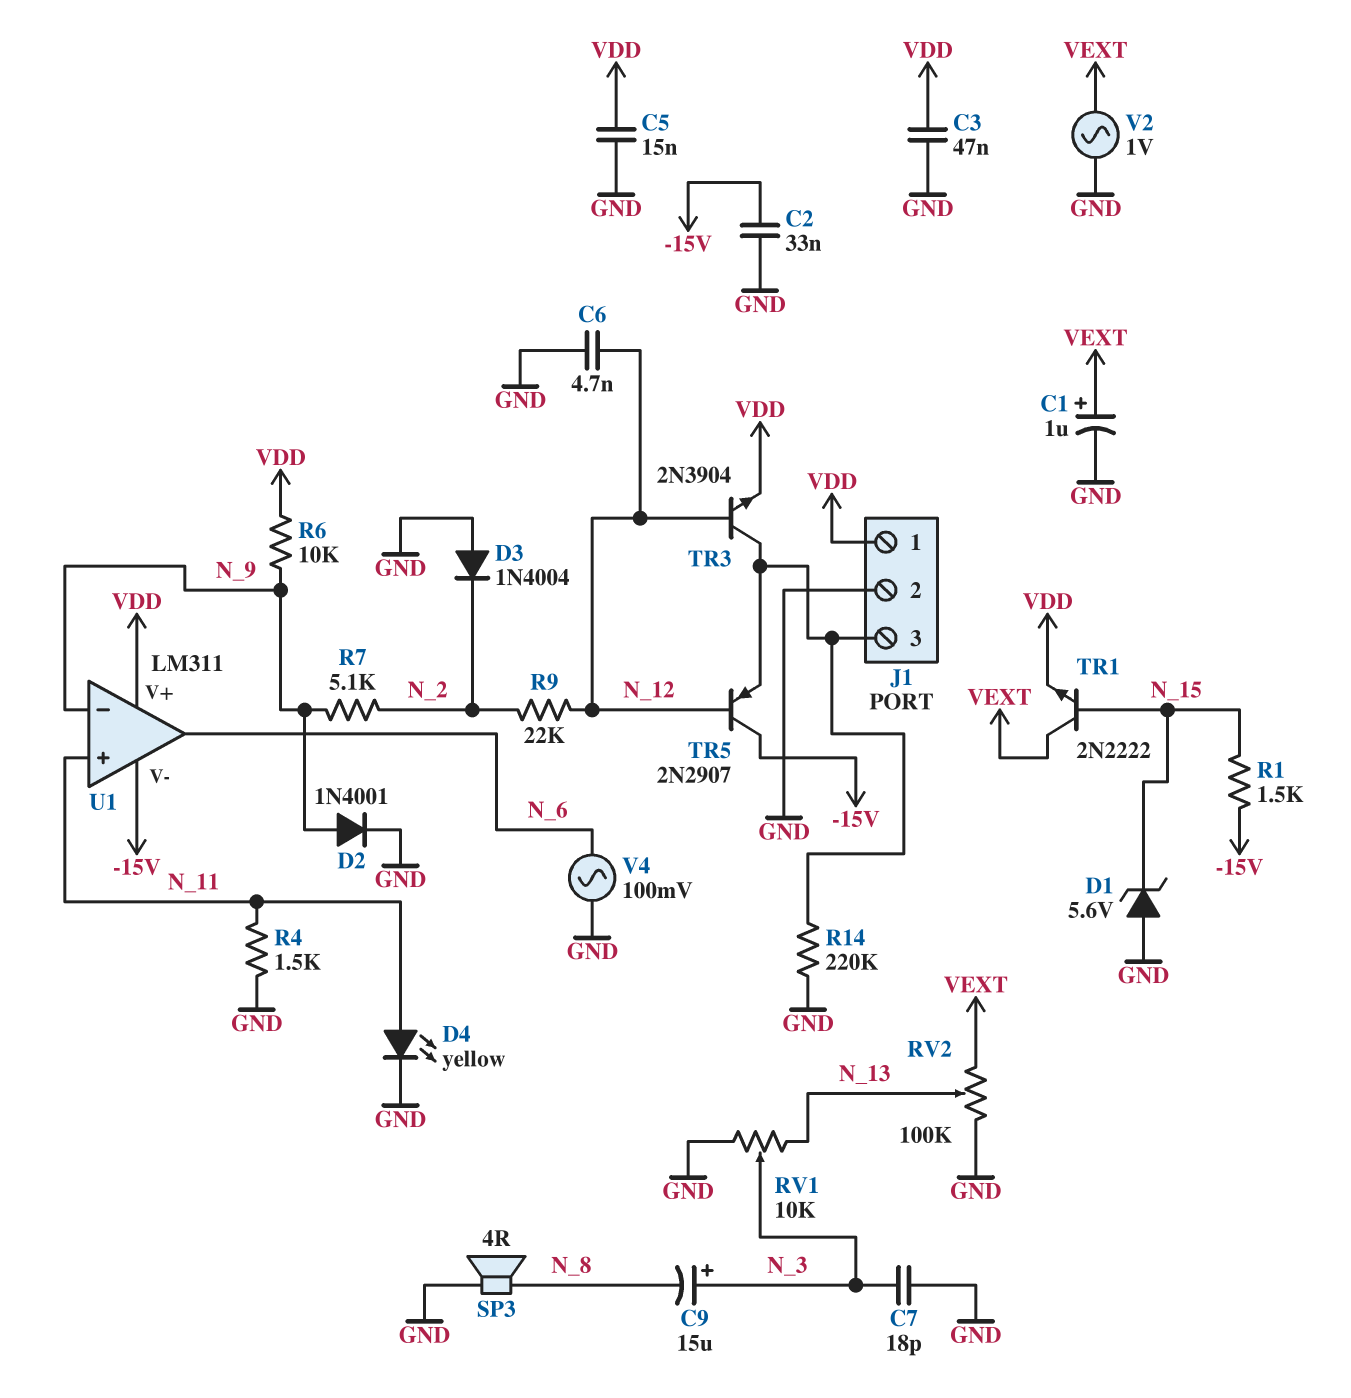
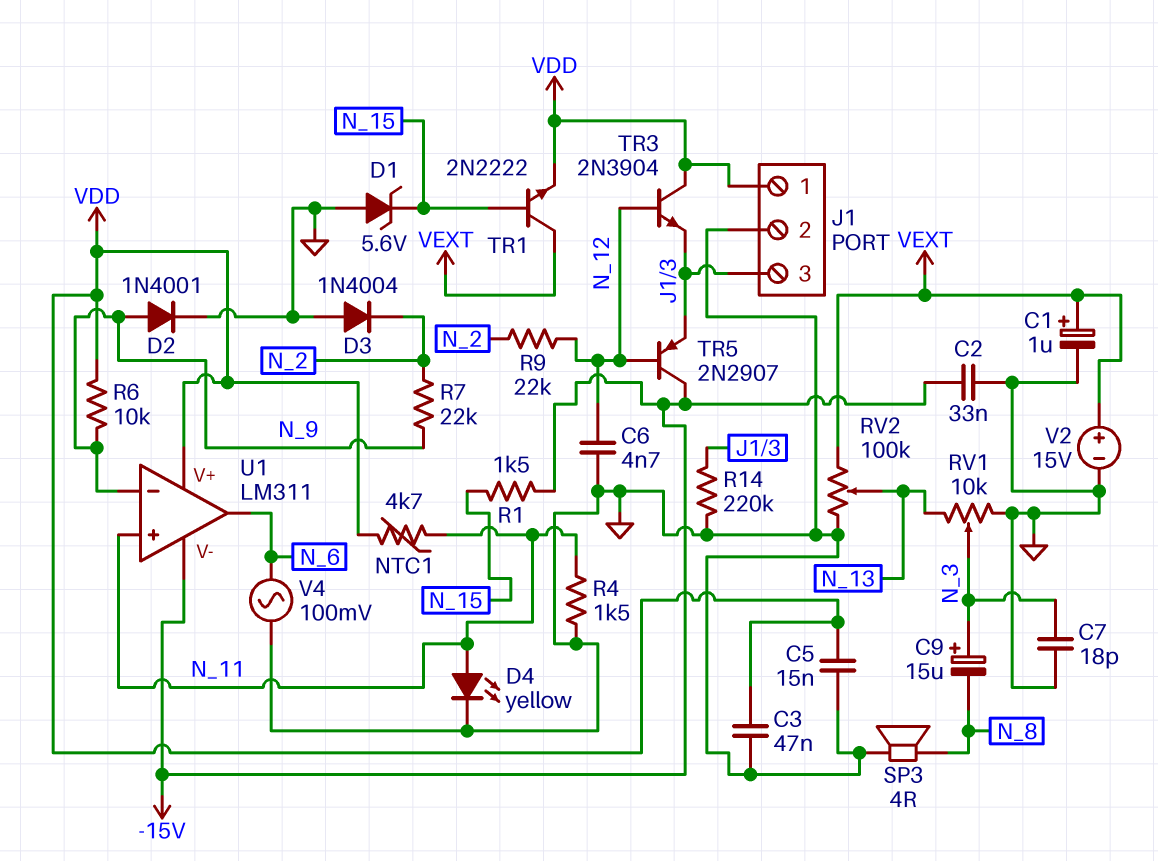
NTC1: none -> 4.7k (N_11, VDD)
R7: 5.1k (N_2, N_9) -> 22k (N_2, N_9)
TR3: NPN 2N3904 (B N_12, C J1/3, E VDD) -> NPN 2N3904 (B N_12, C VDD, E J1/3)
V2: AC 1V (GND, VEXT) -> 15V (plus VEXT, minus GND)

